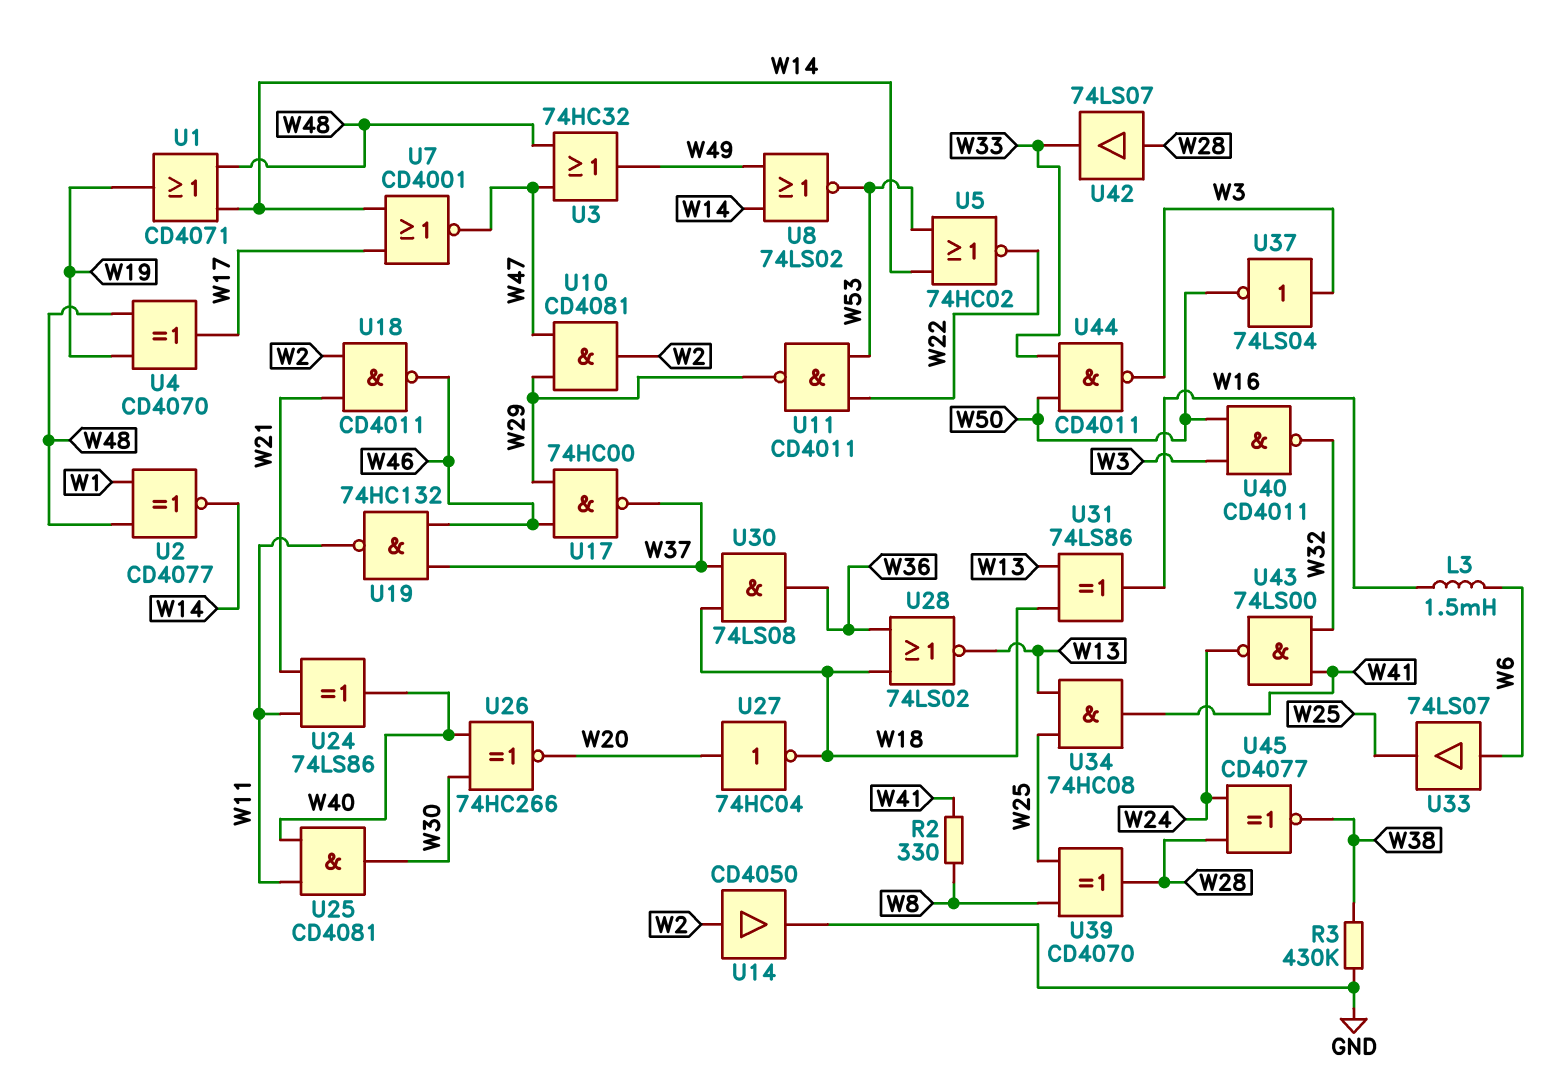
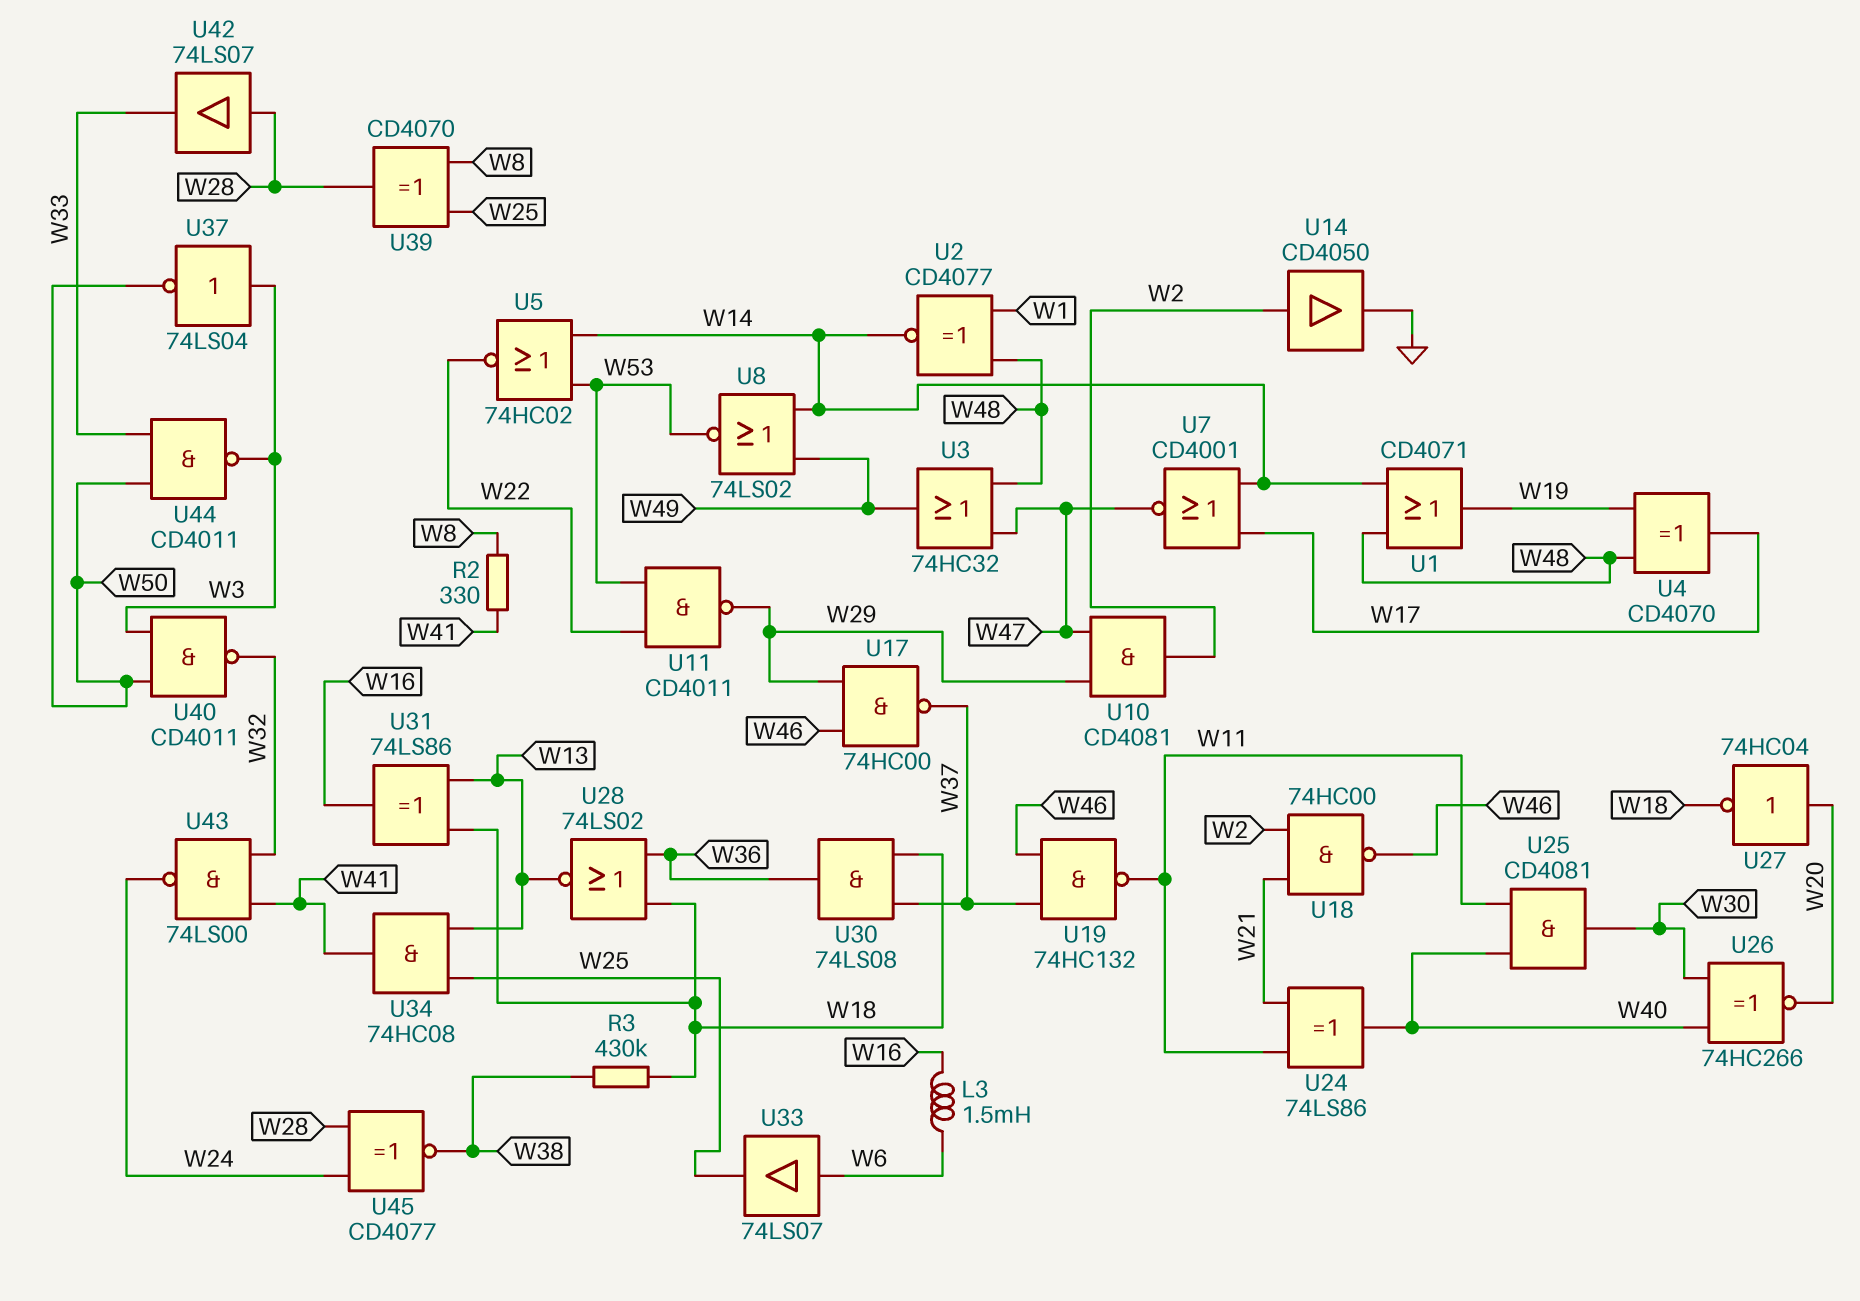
R3: 430k (GND, W38) -> 430k (W18, W38)
U18: NAND CD4011 (in W2, in W21, out W46) -> NAND 74HC00 (in W2, in W21, out W46)

